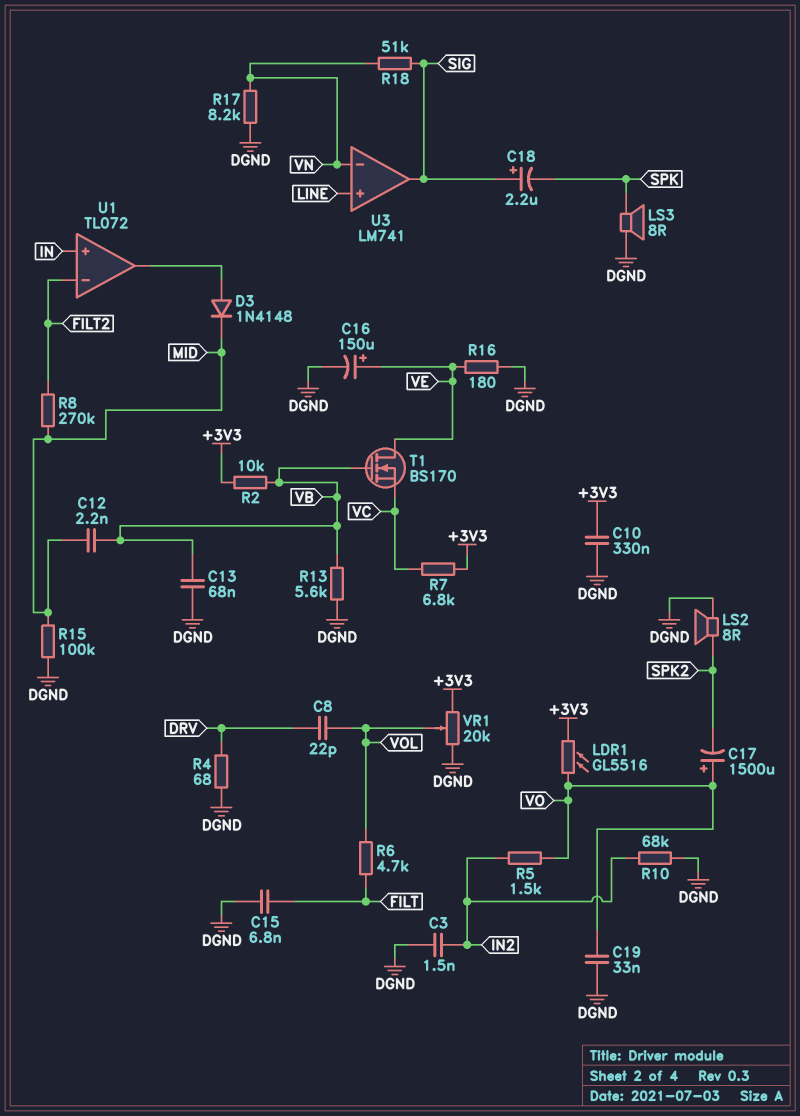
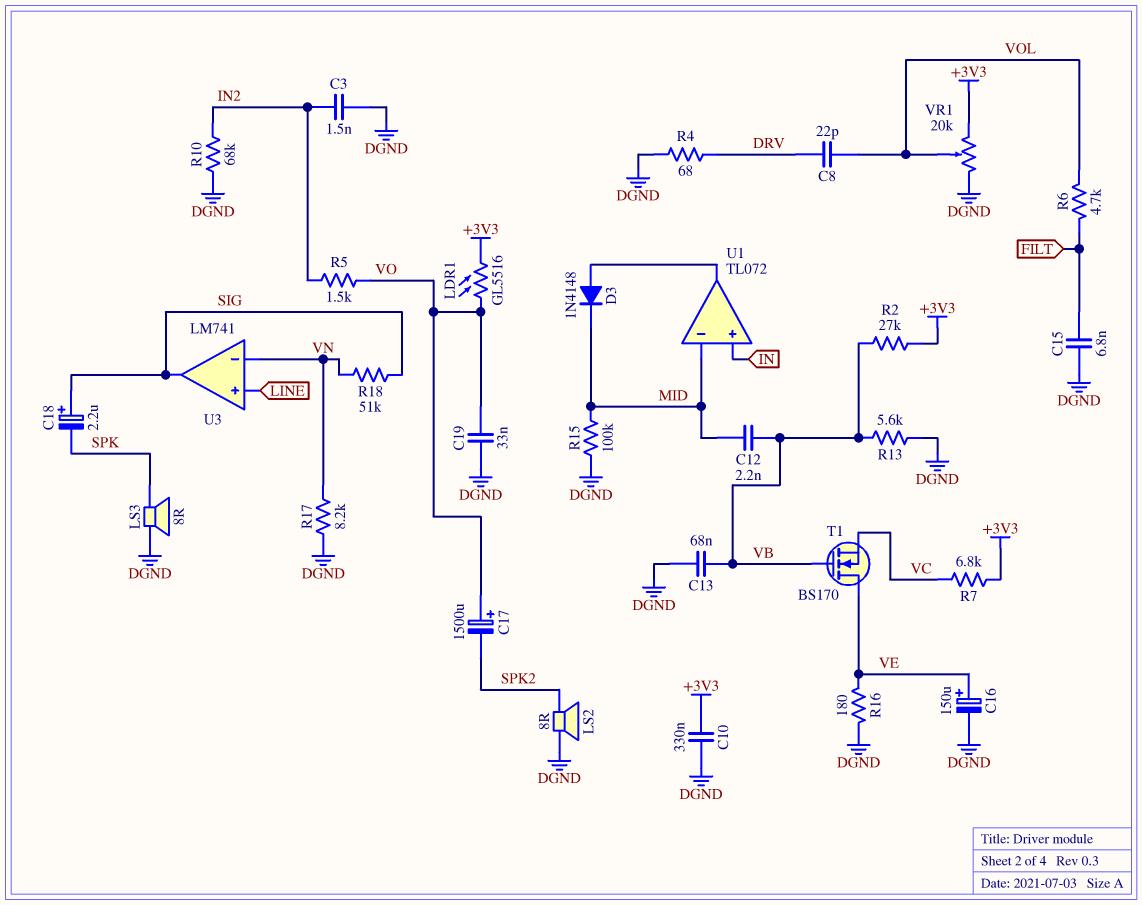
R2: 10k (+3V3, VB) -> 27k (+3V3, VB)
R8: 270k (FILT2, MID) -> none
U1 pin in-: FILT2 -> MID

